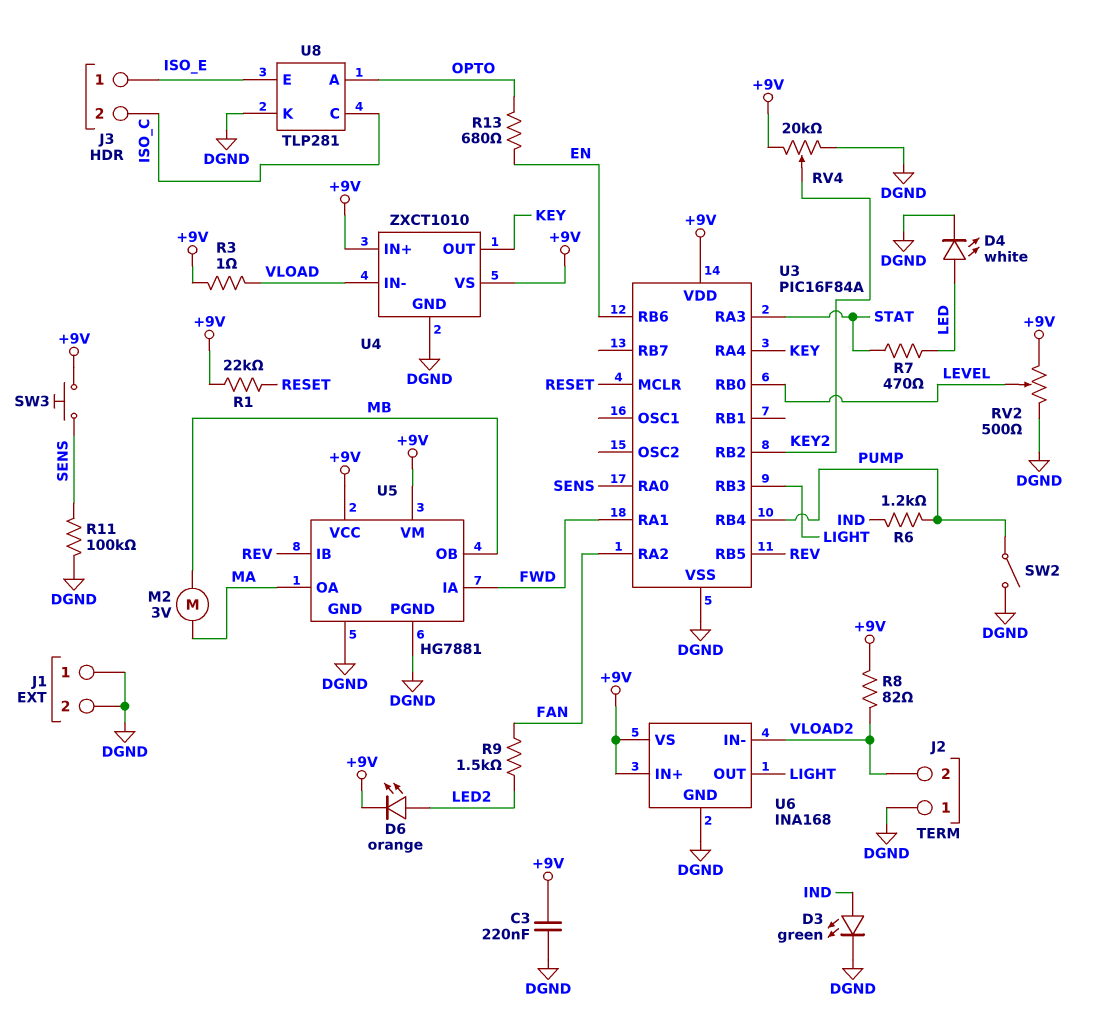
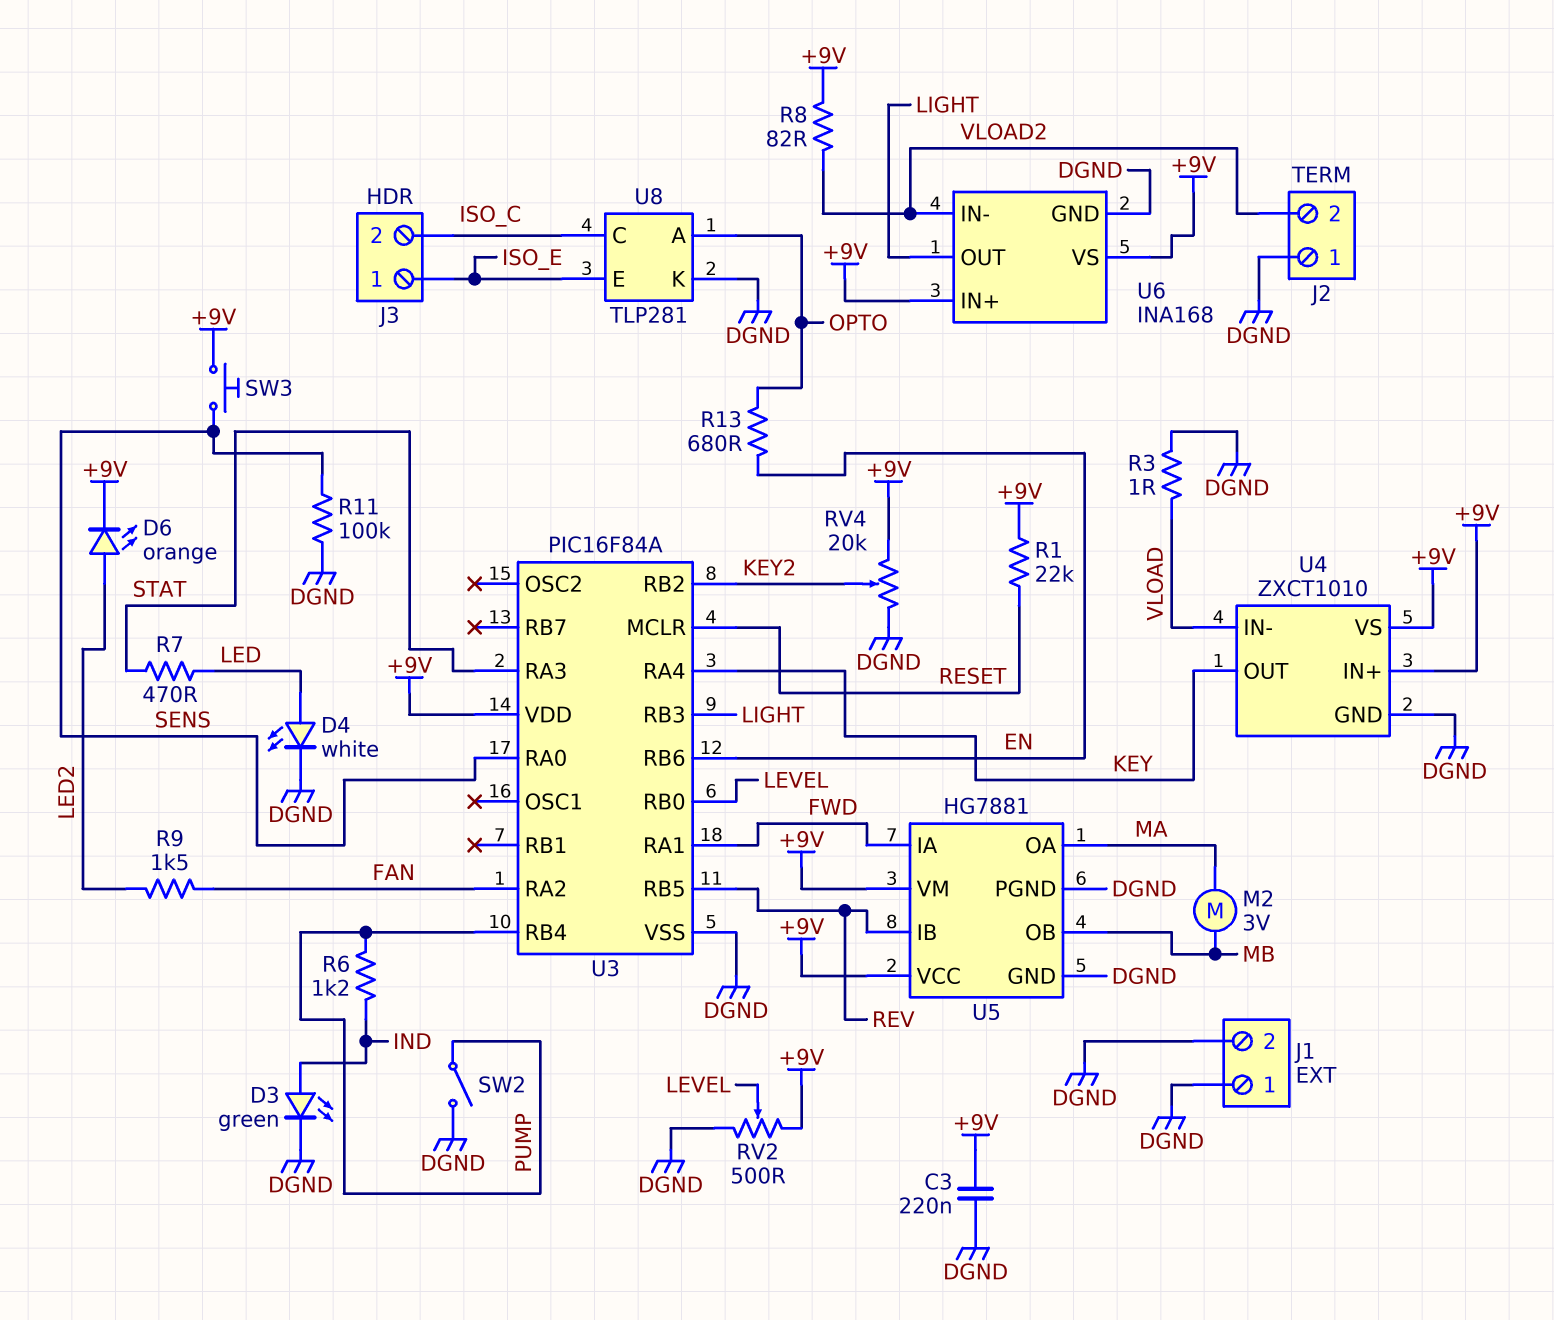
R3: 1 (+9V, VLOAD) -> 1 (DGND, VLOAD)

